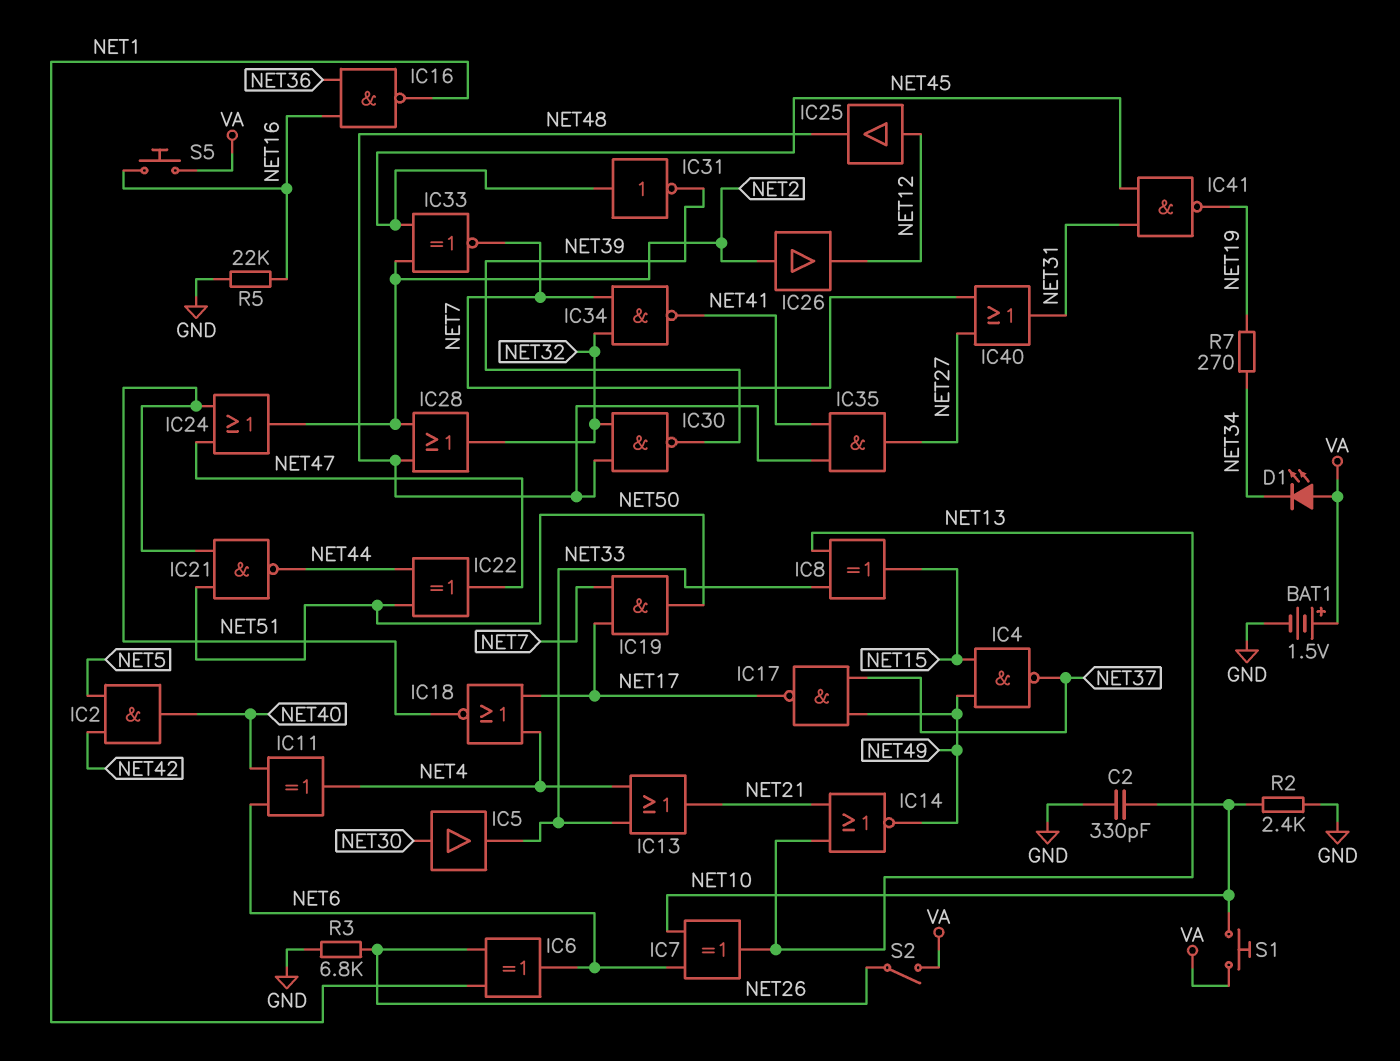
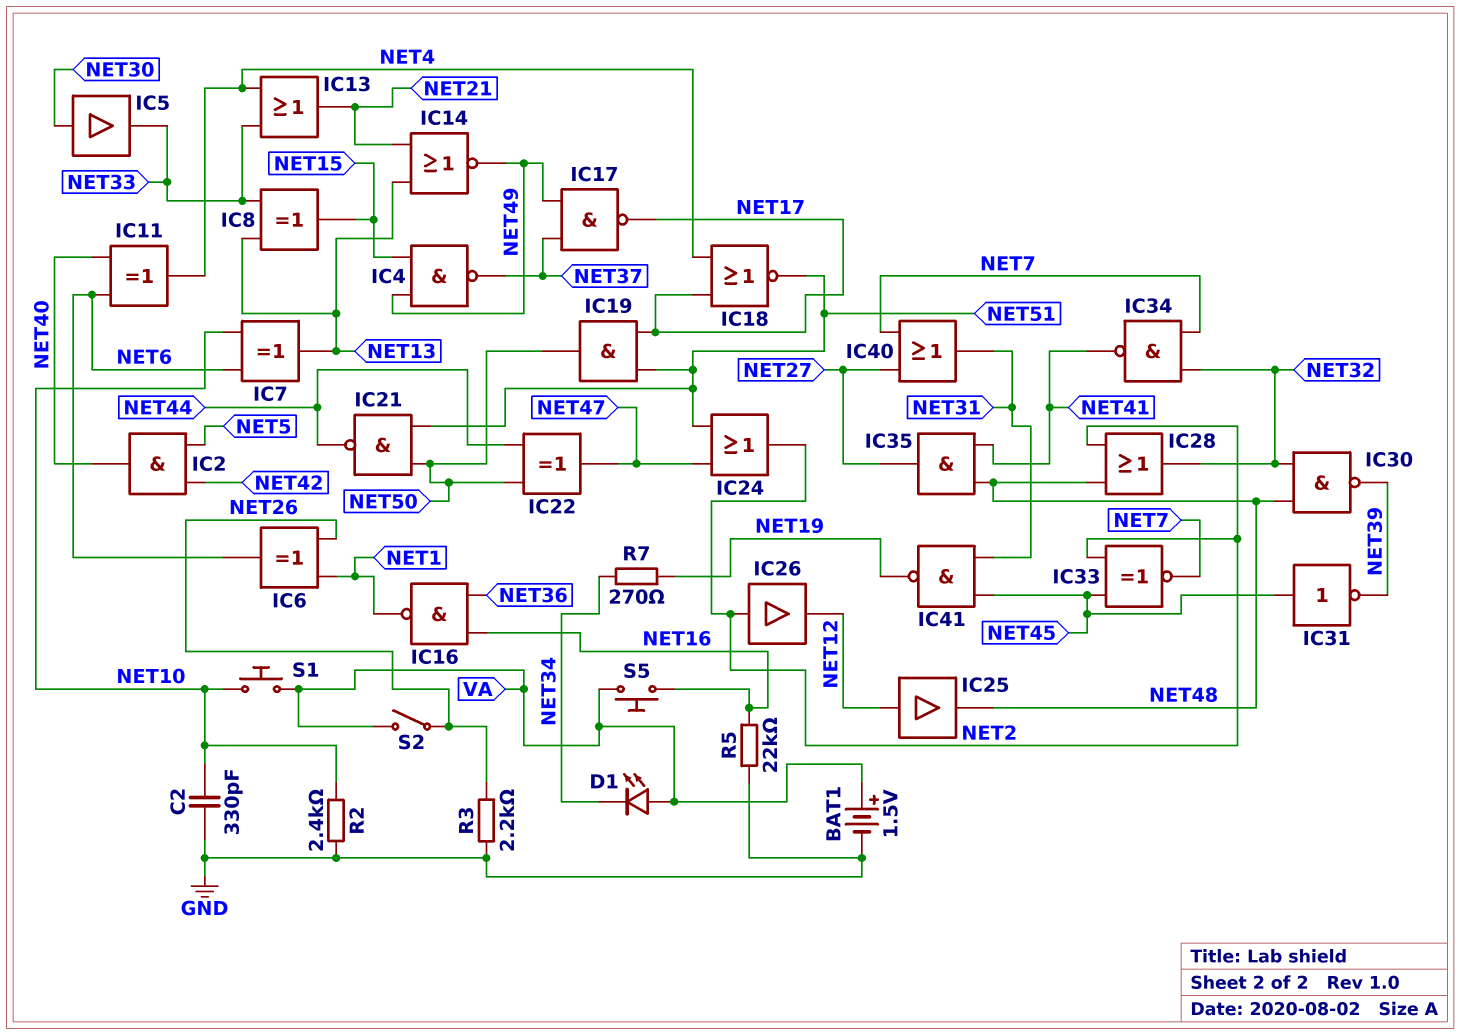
IC19: AND (in NET7, in NET17, out NET50) -> AND (in NET17, in NET51, out NET50)
R3: 6.8k (GND, NET26) -> 2.2k (GND, NET26)

